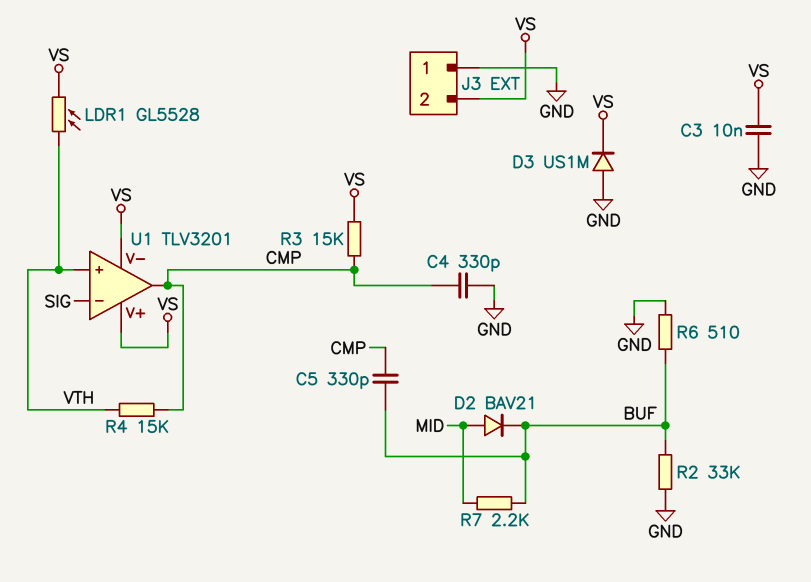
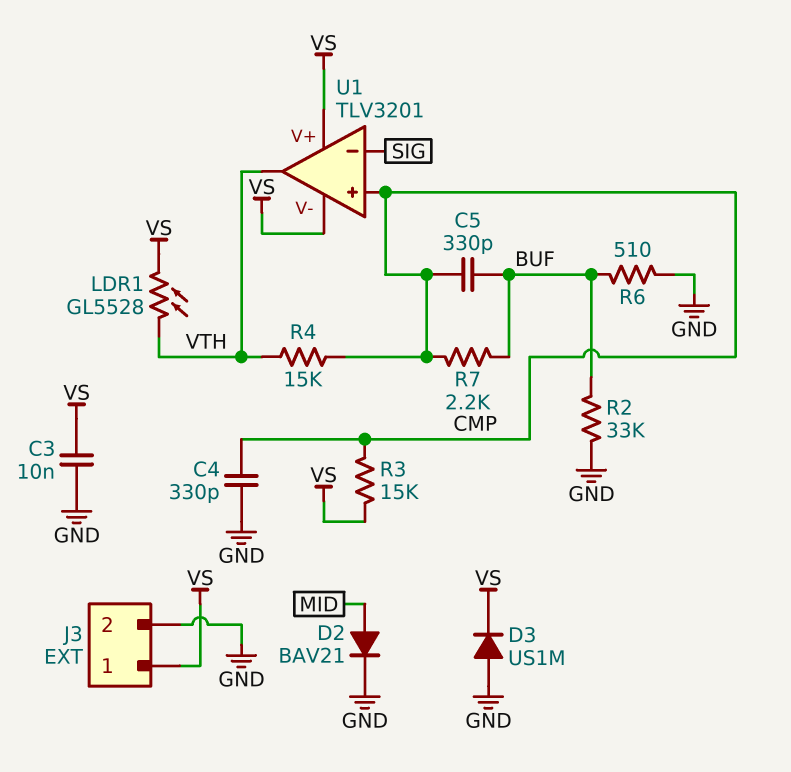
D2: diode BAV21 (A MID, K BUF) -> diode BAV21 (A MID, K GND)
J3 pin 1: GND -> VS
J3 pin 2: VS -> GND
R7: 2.2k (BUF, MID) -> 2.2k (BUF, CMP)
U1 pin in+: VTH -> CMP
U1 pin out: CMP -> VTH

